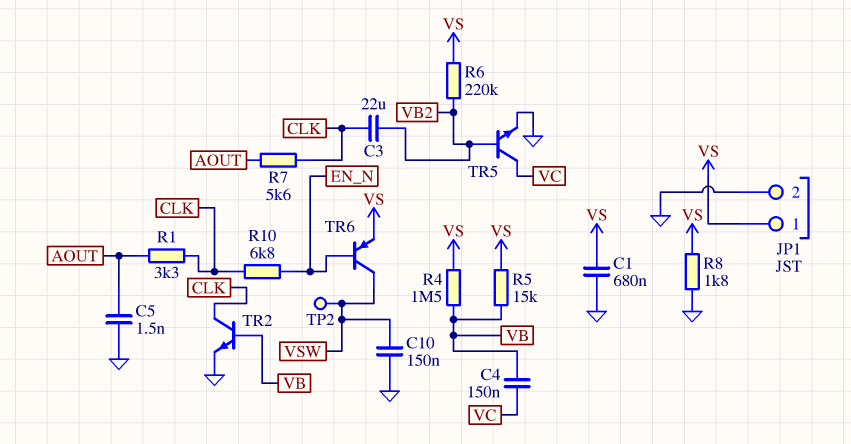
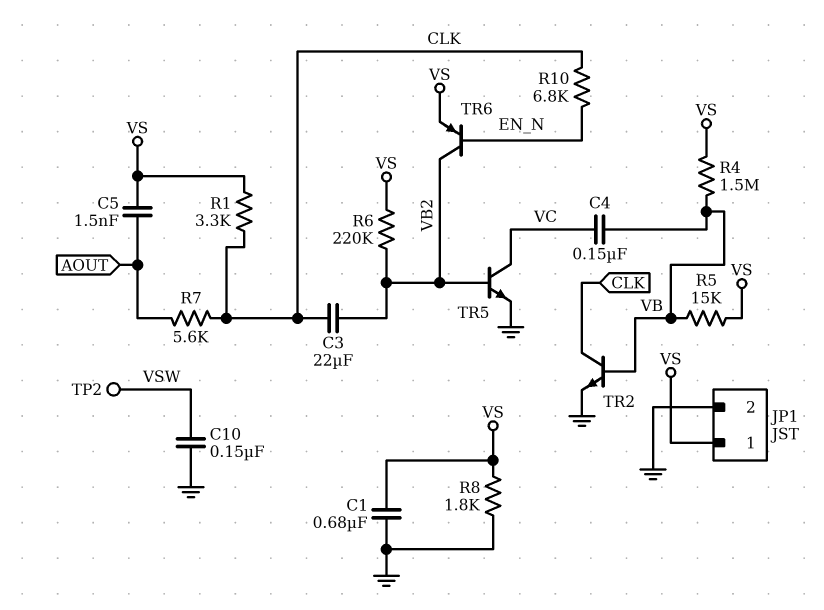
C5: 1.5nF (AOUT, GND) -> 1.5nF (AOUT, VS)
R1: 3.3k (AOUT, CLK) -> 3.3k (CLK, VS)
TR6: PNP (B EN_N, C VSW, E VS) -> PNP (B EN_N, C VB2, E VS)

